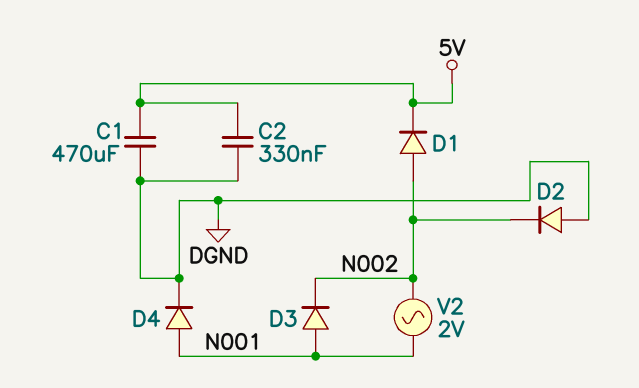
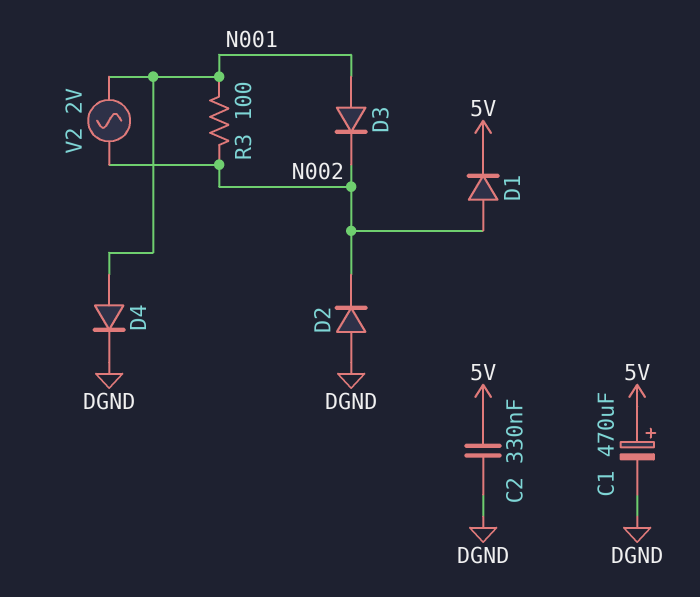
C1: 470uF (5V, DGND) -> 470uF (plus 5V, minus DGND)
R3: none -> 100 (N001, N002)

